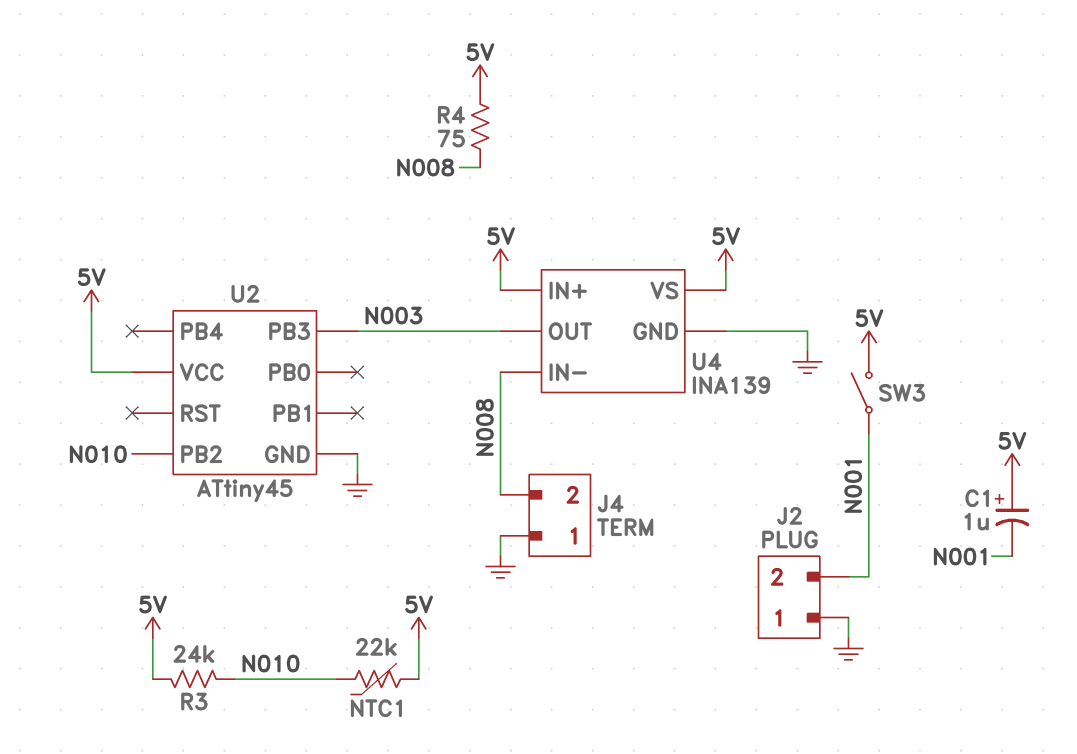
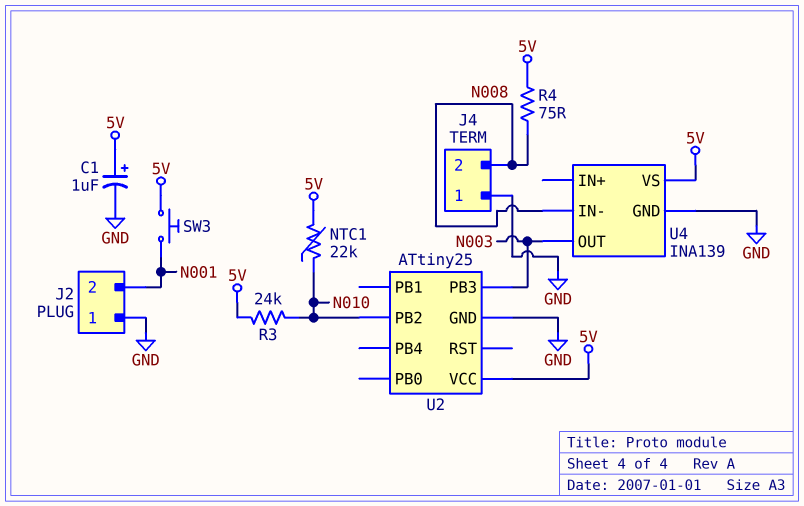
C1: 1uF (plus 5V, minus N001) -> 1uF (plus 5V, minus GND)
SW3: switch (5V, N001) -> button (5V, N001)
U2: ATtiny45 -> ATtiny25
U4 pin IN+: 5V -> none

